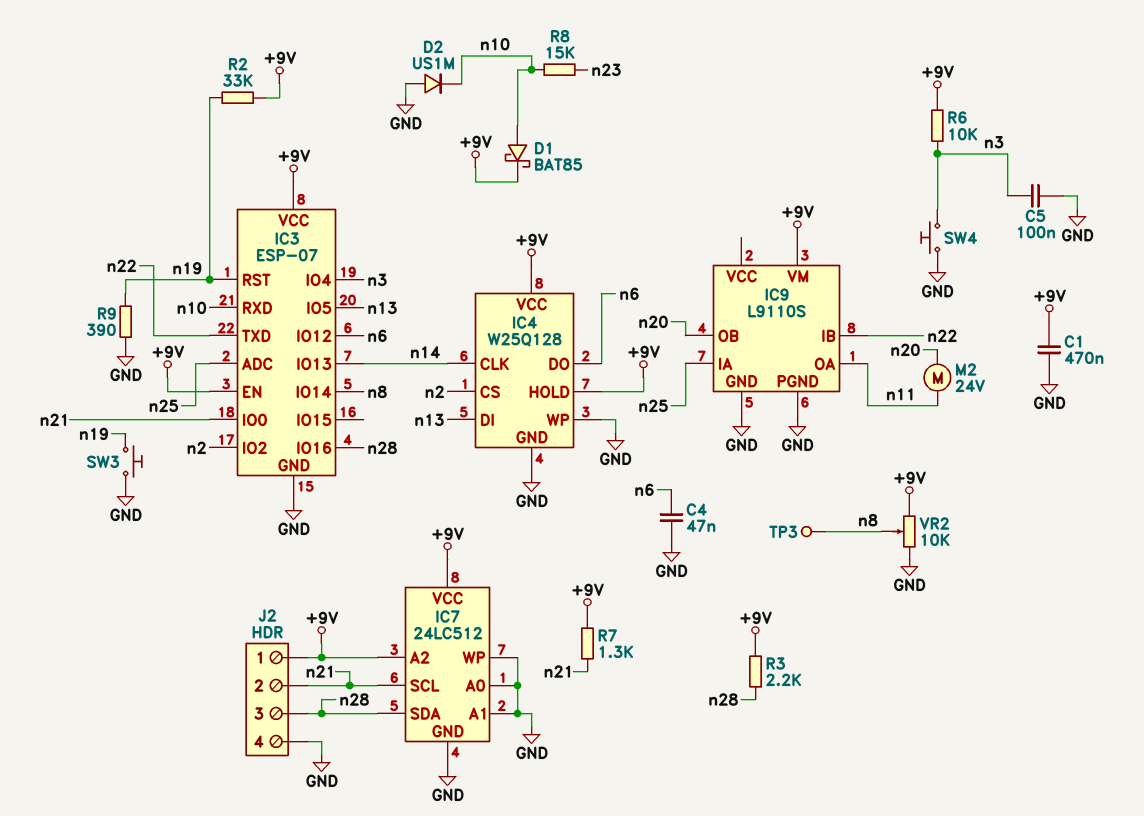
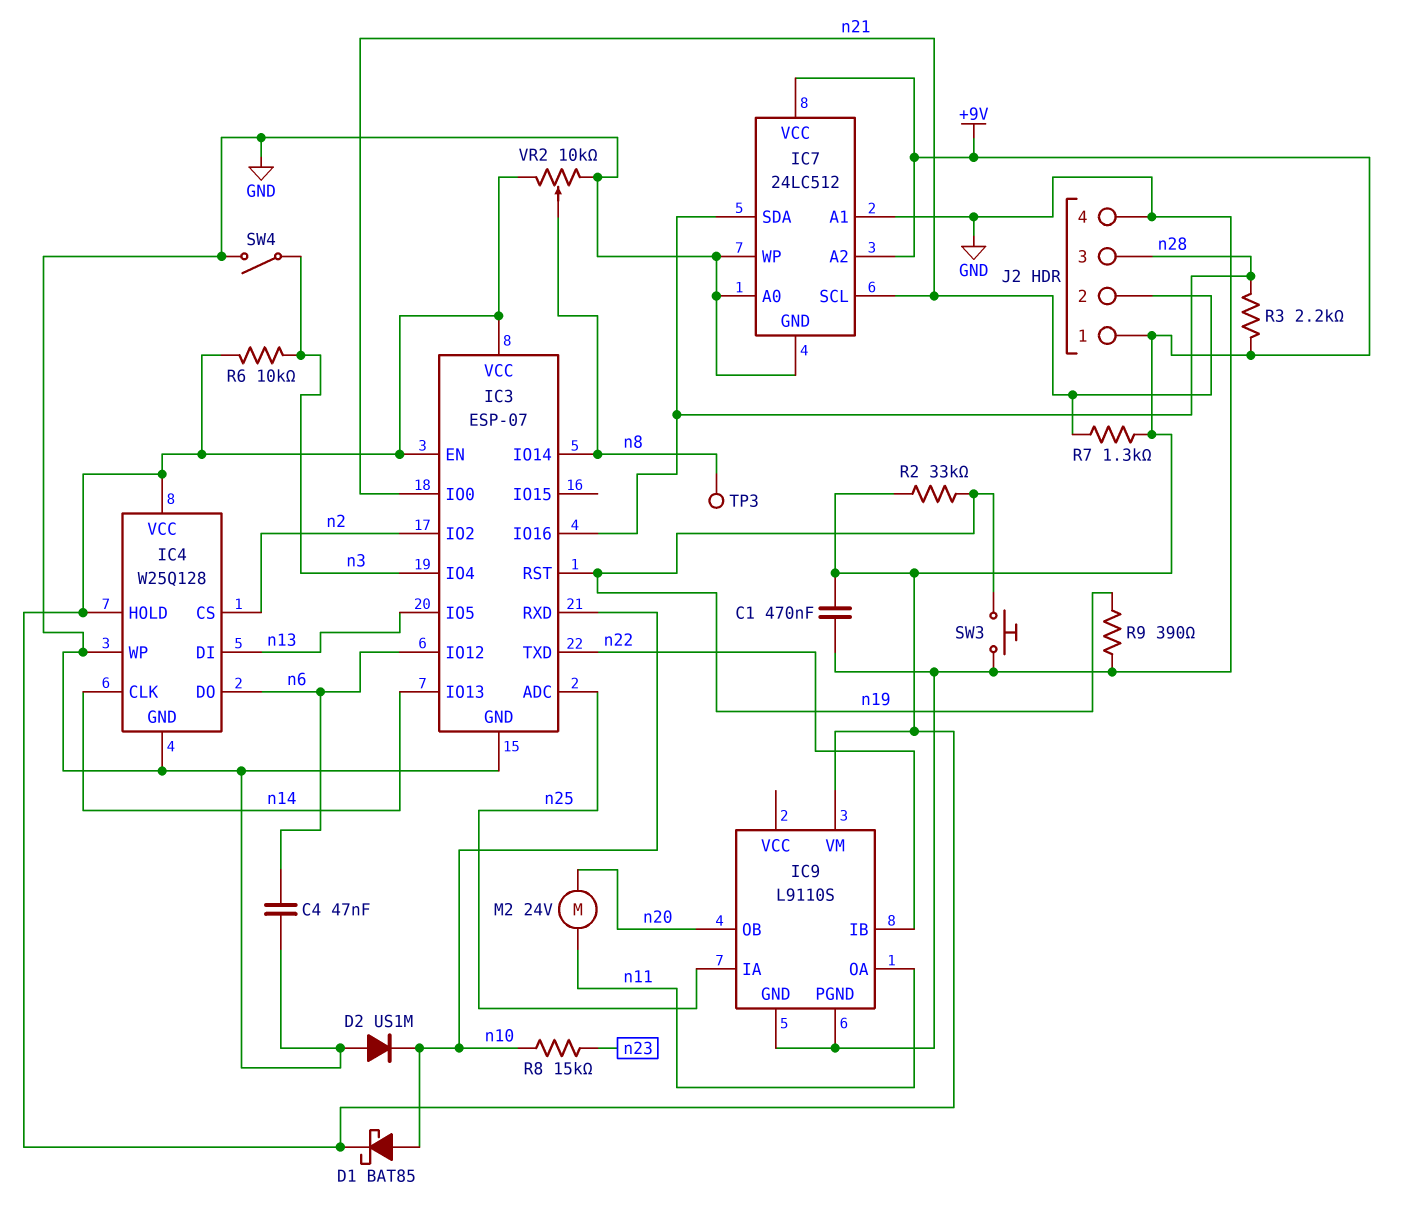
C5: 100nF (GND, n3) -> none
SW4: button (GND, n3) -> switch (GND, n3)

